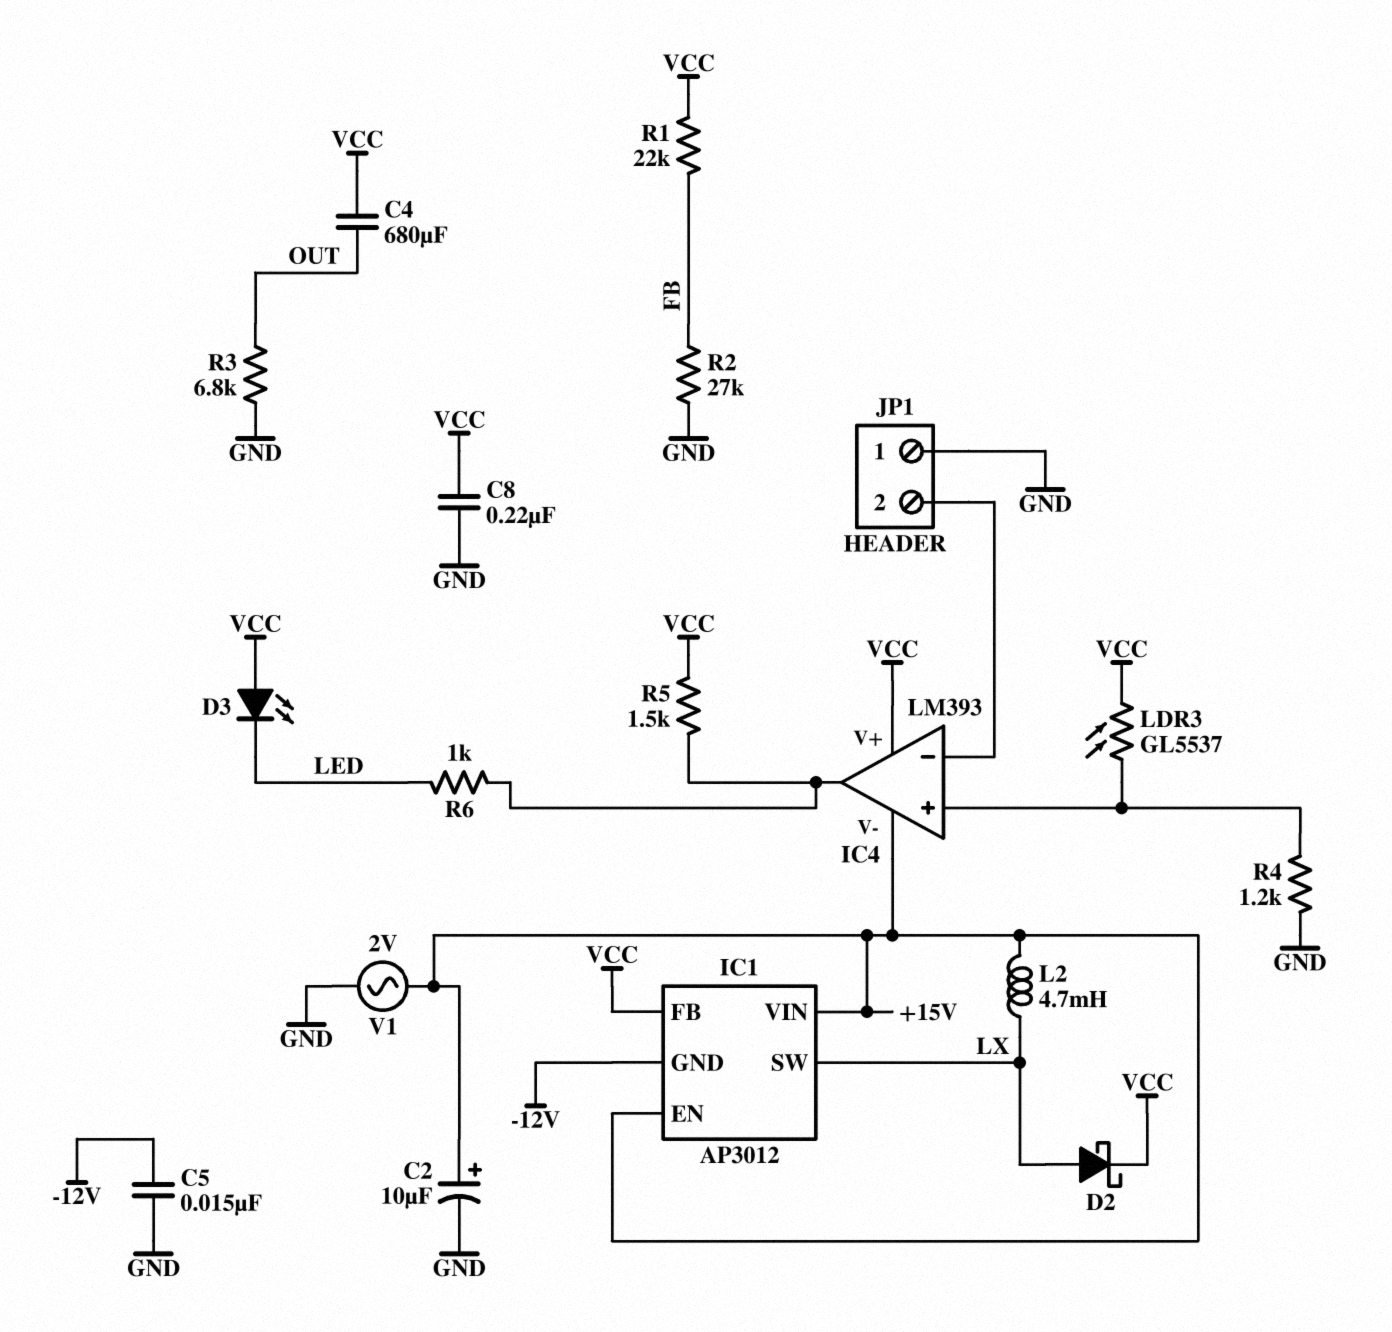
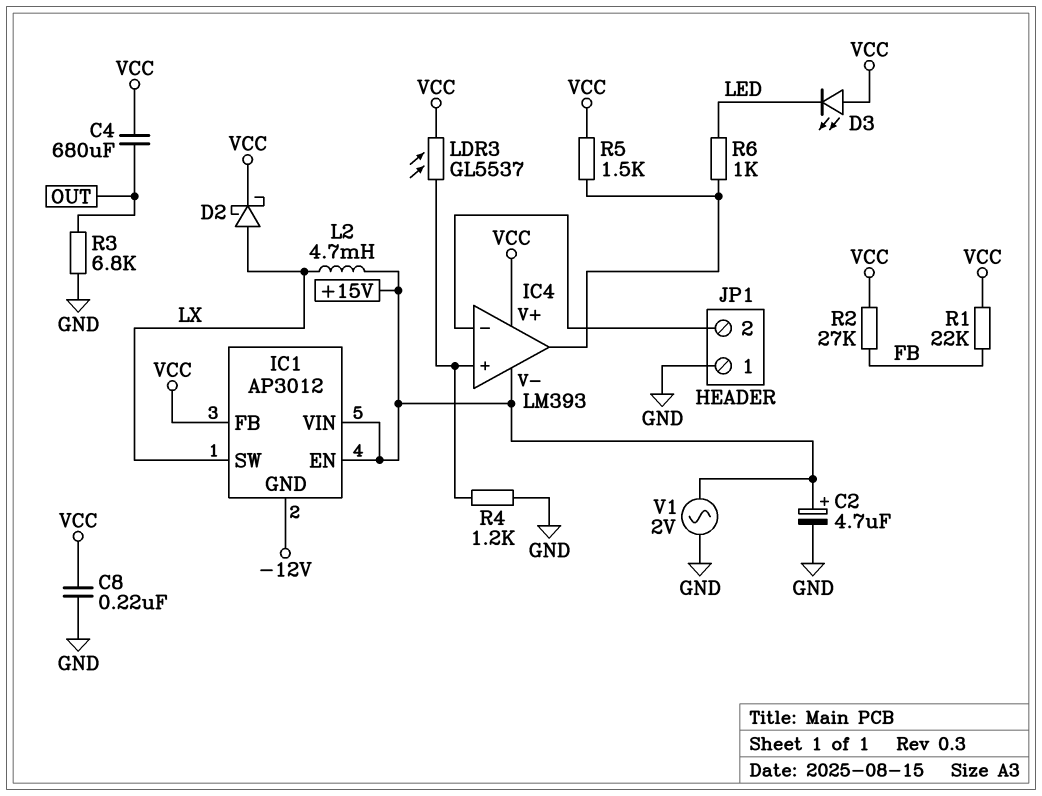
C2: 10uF (plus +15V, minus GND) -> 4.7uF (plus +15V, minus GND)
C5: 15nF (-12V, GND) -> none
R2: 27k (FB, GND) -> 27k (FB, VCC)

